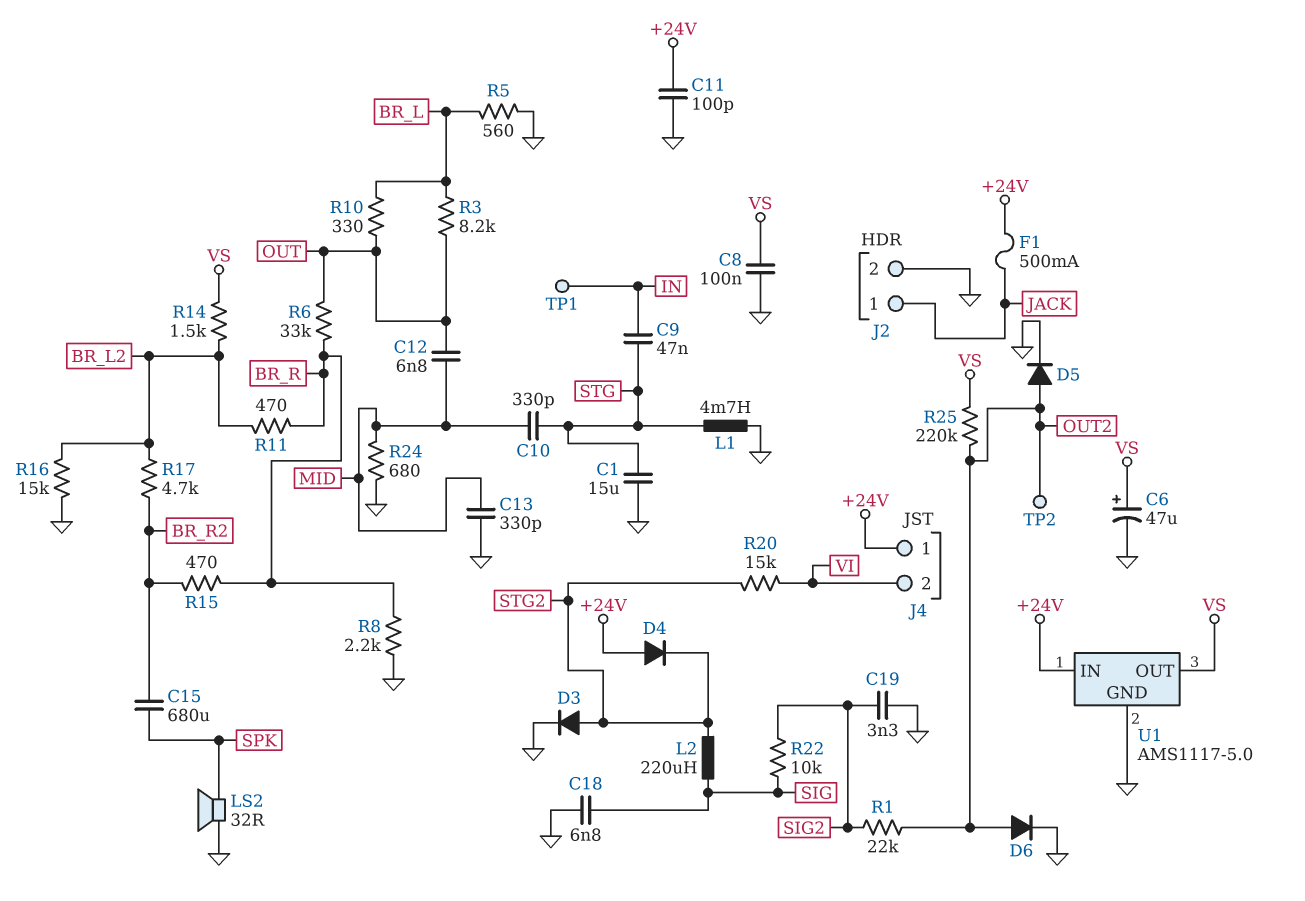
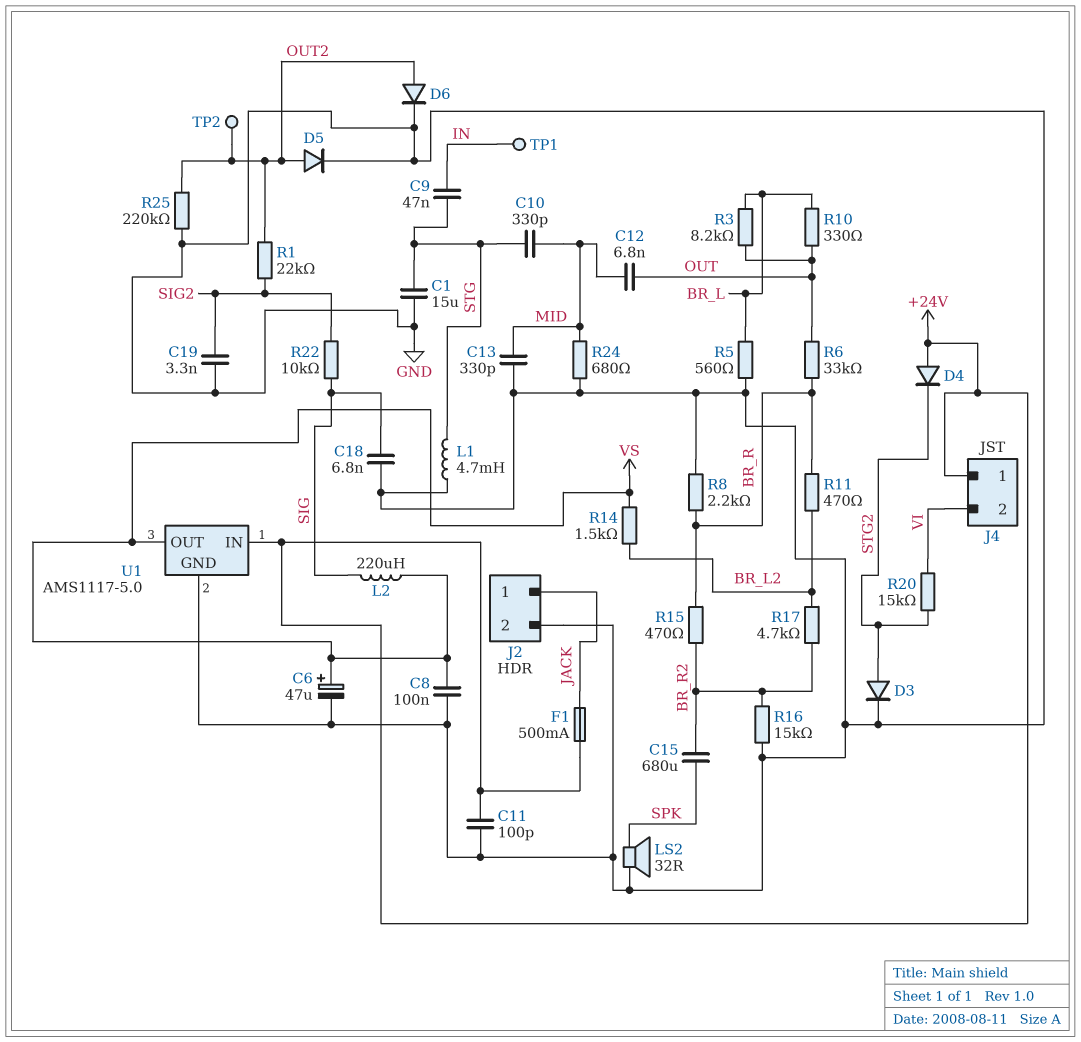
L2: 220uH (SIG, STG2) -> 220uH (SIG, VS)
R16: 15k (BR_L2, GND) -> 15k (BR_R2, GND)
R25: 220k (OUT2, VS) -> 220k (GND, OUT2)

